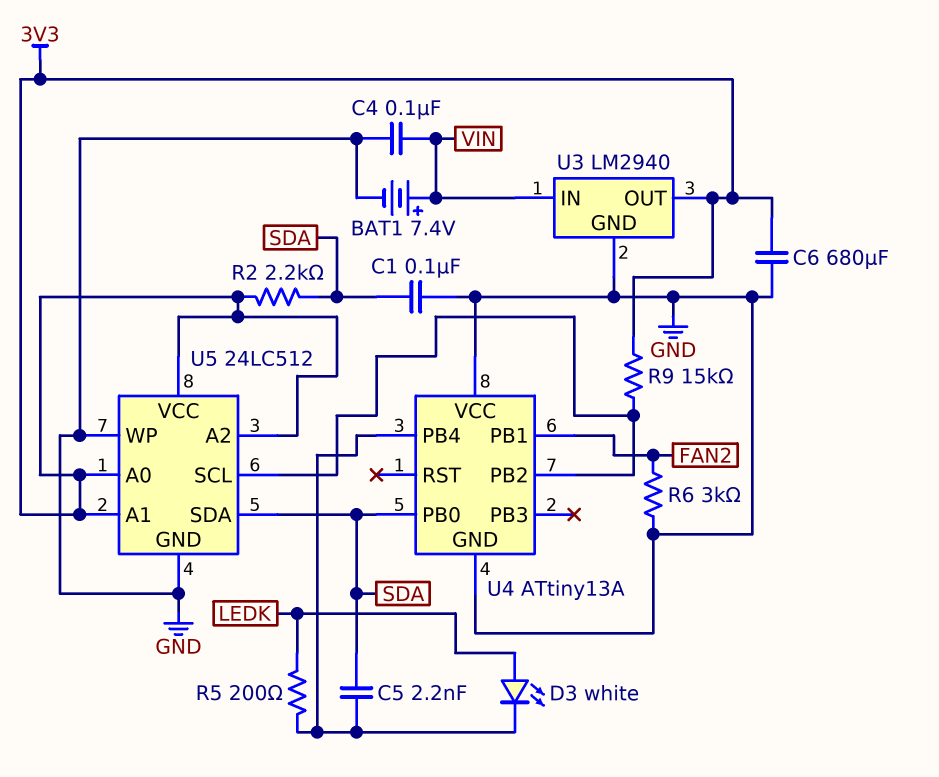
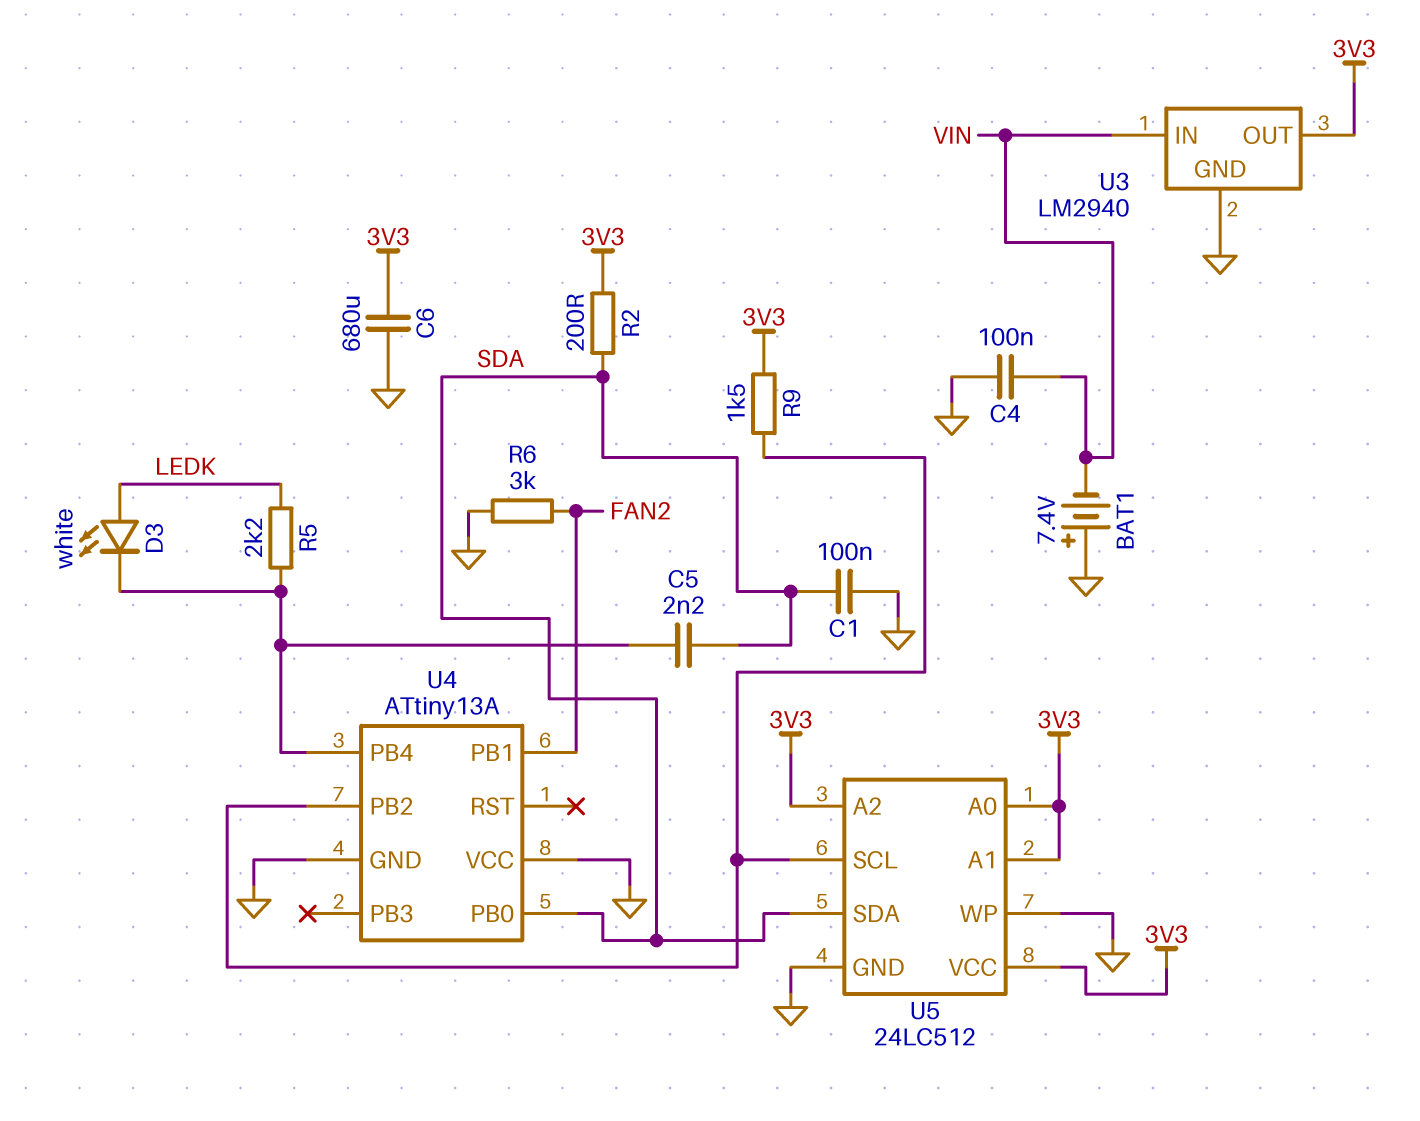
BAT1: 7.4V (plus VIN, minus GND) -> 7.4V (plus GND, minus VIN)
R2: 2.2k (3V3, SDA) -> 200 (3V3, SDA)
R5: 200 (LEDK, U4/PB4) -> 2.2k (LEDK, U4/PB4)
R9: 15k (3V3, U4/PB2) -> 1.5k (3V3, U4/PB2)

